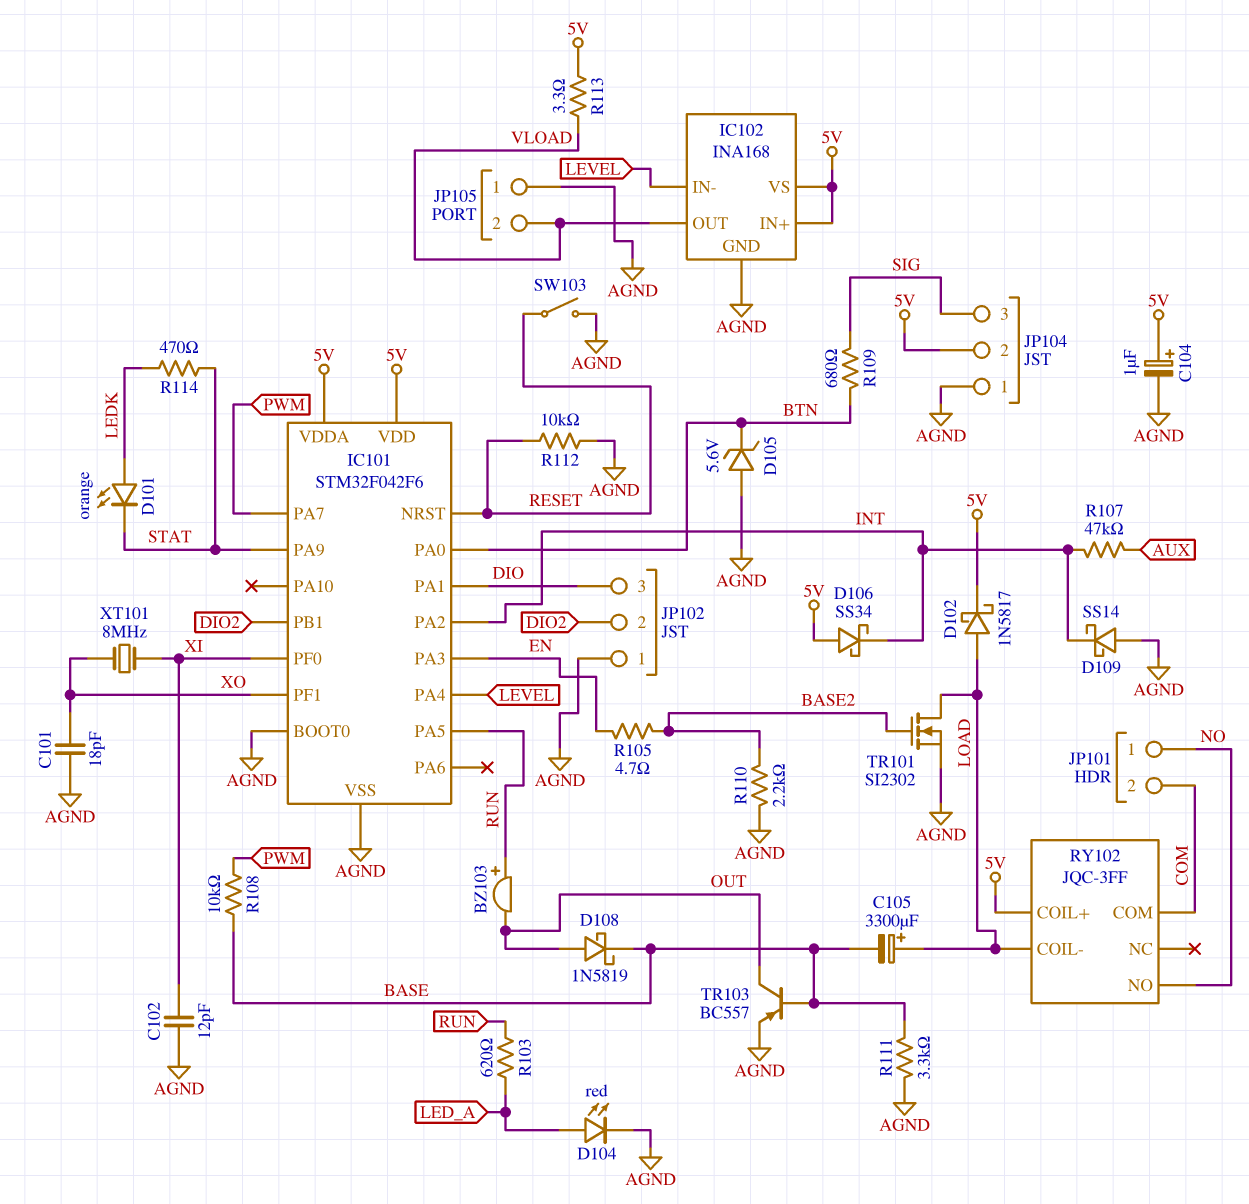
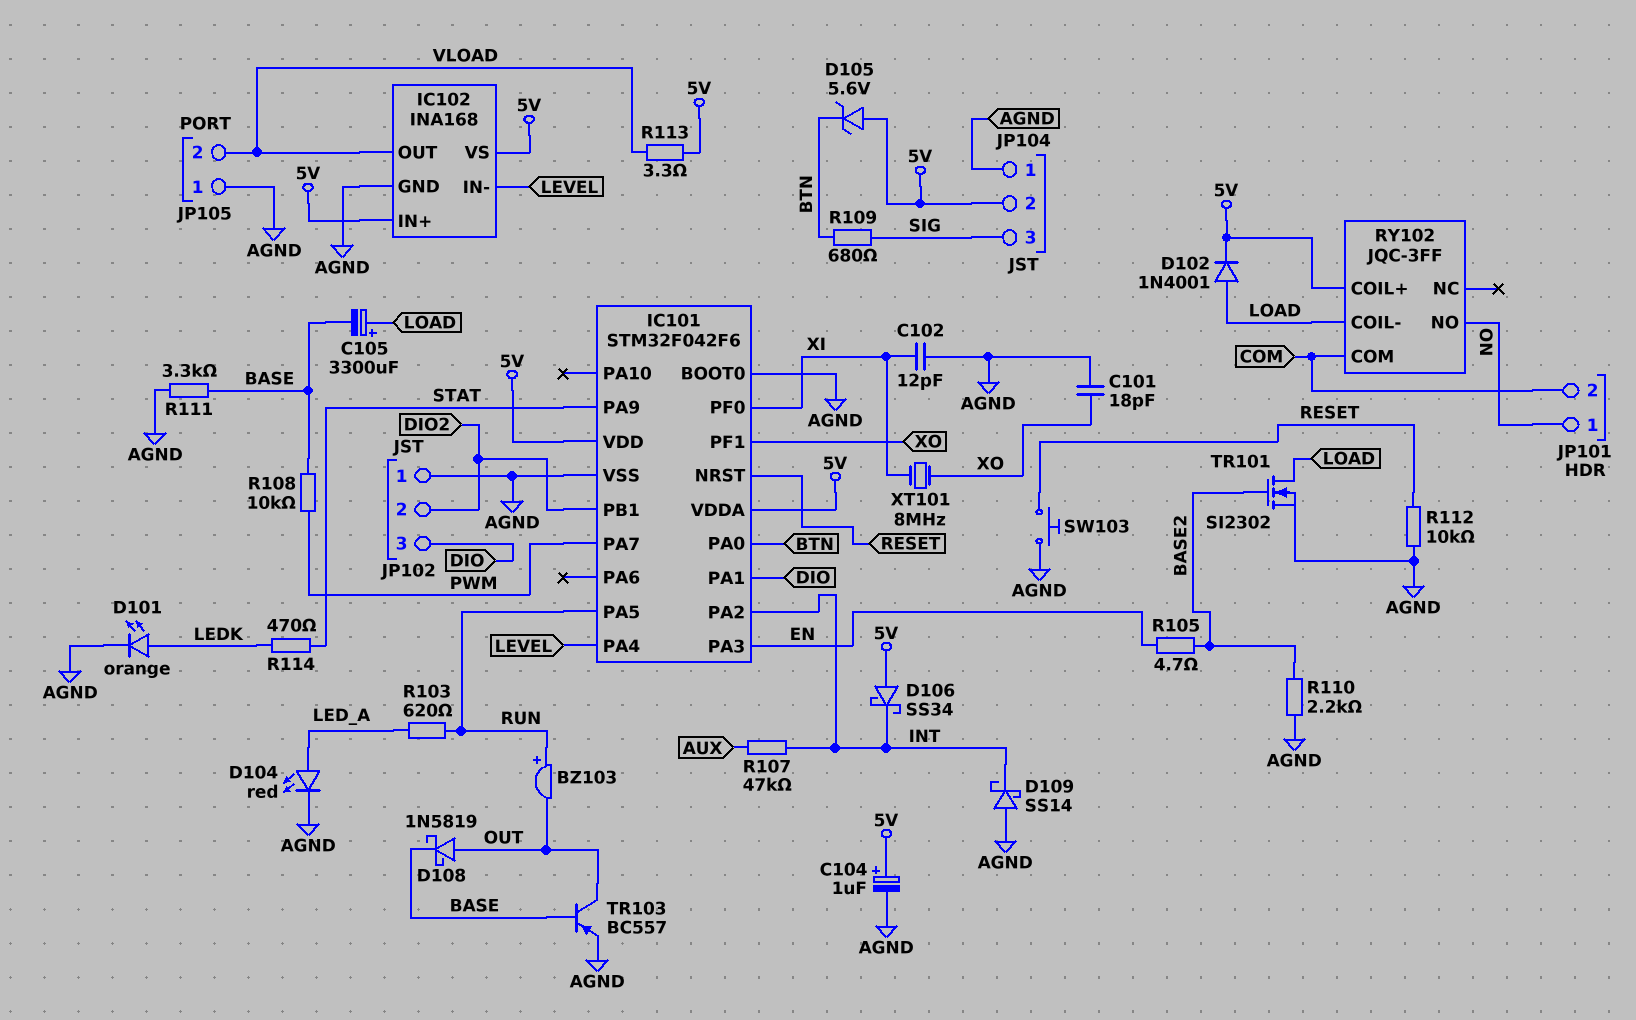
D101: LED orange (A LEDK, K STAT) -> LED orange (A LEDK, K AGND)
D102: schottky 1N5817 (A LOAD, K 5V) -> diode 1N4001 (A LOAD, K 5V)
D105: zener 5.6V (A AGND, K BTN) -> zener 5.6V (A 5V, K BTN)
SW103: switch (AGND, RESET) -> button (AGND, RESET)

